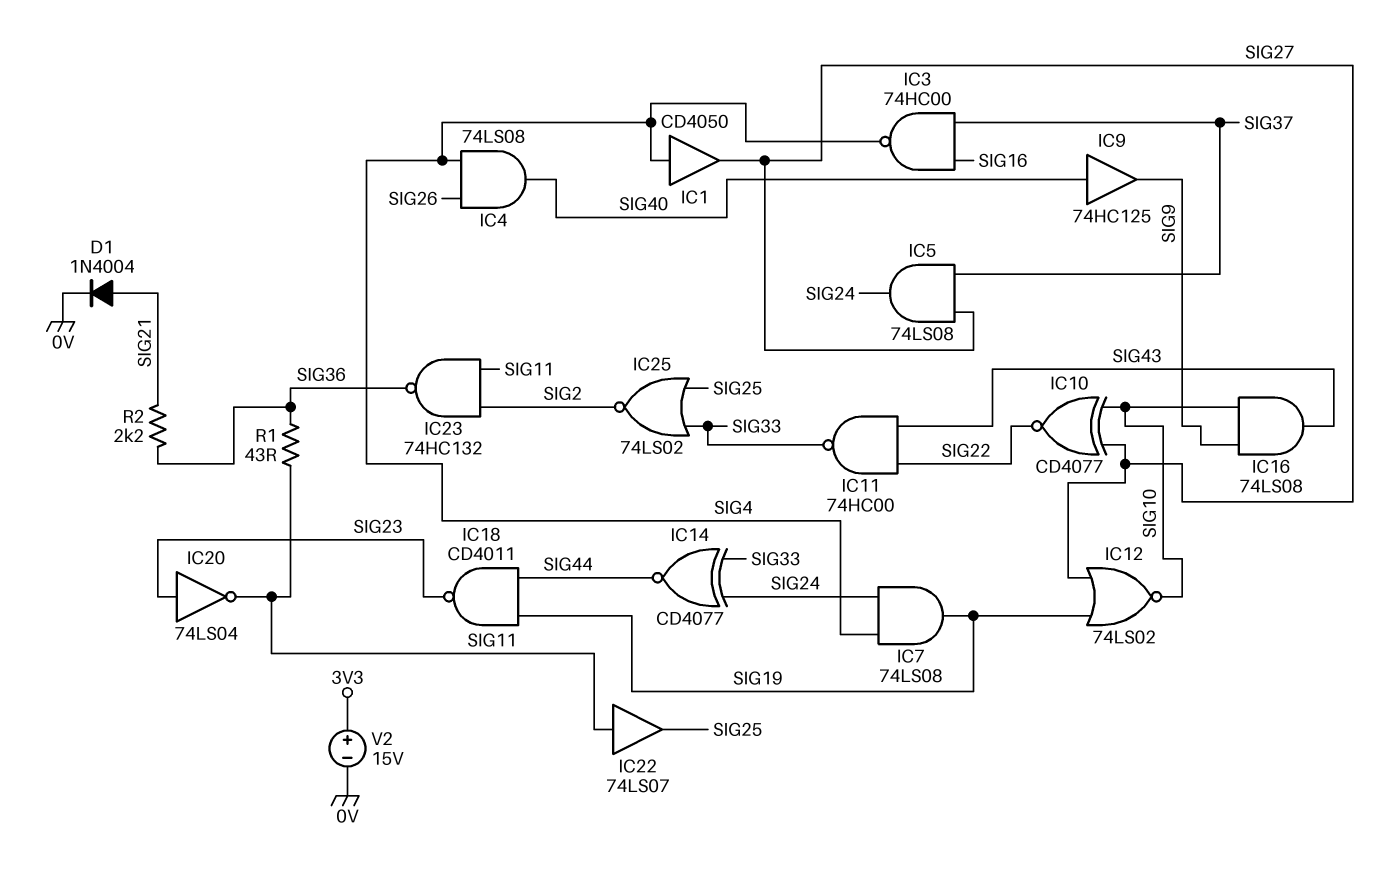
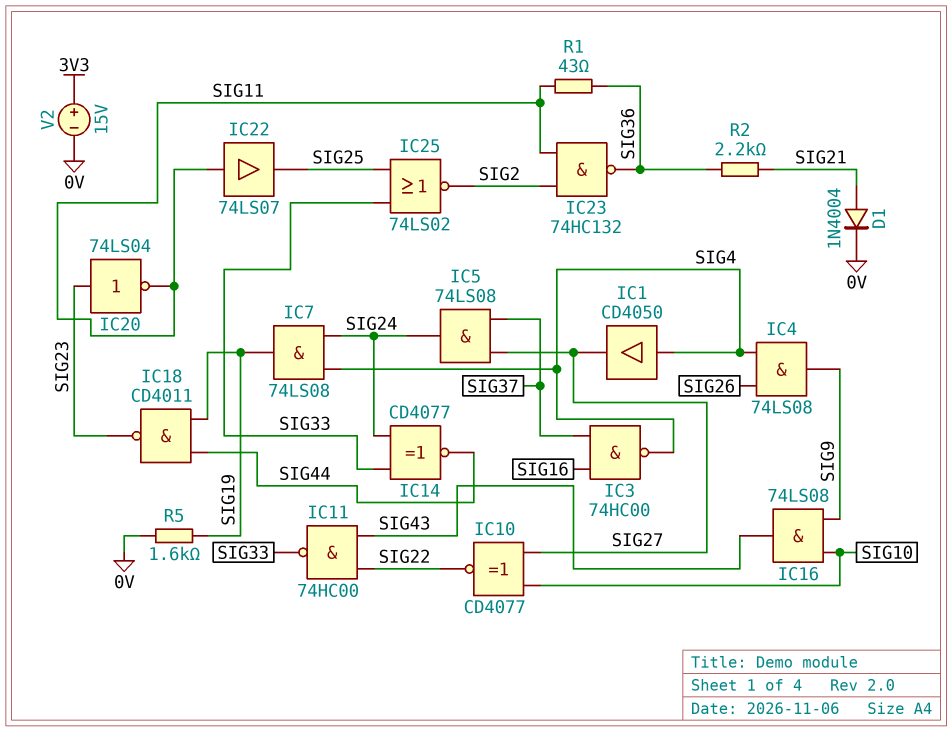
IC4: AND 74LS08 (in SIG4, in SIG26, out SIG40) -> AND 74LS08 (in SIG4, in SIG26, out SIG9)
IC9: buffer 74HC125 (in SIG40, out SIG9) -> none
IC12: NOR 74LS02 (in SIG19, in SIG27, out SIG10) -> none
R5: none -> 1.6k (0V, SIG19)

